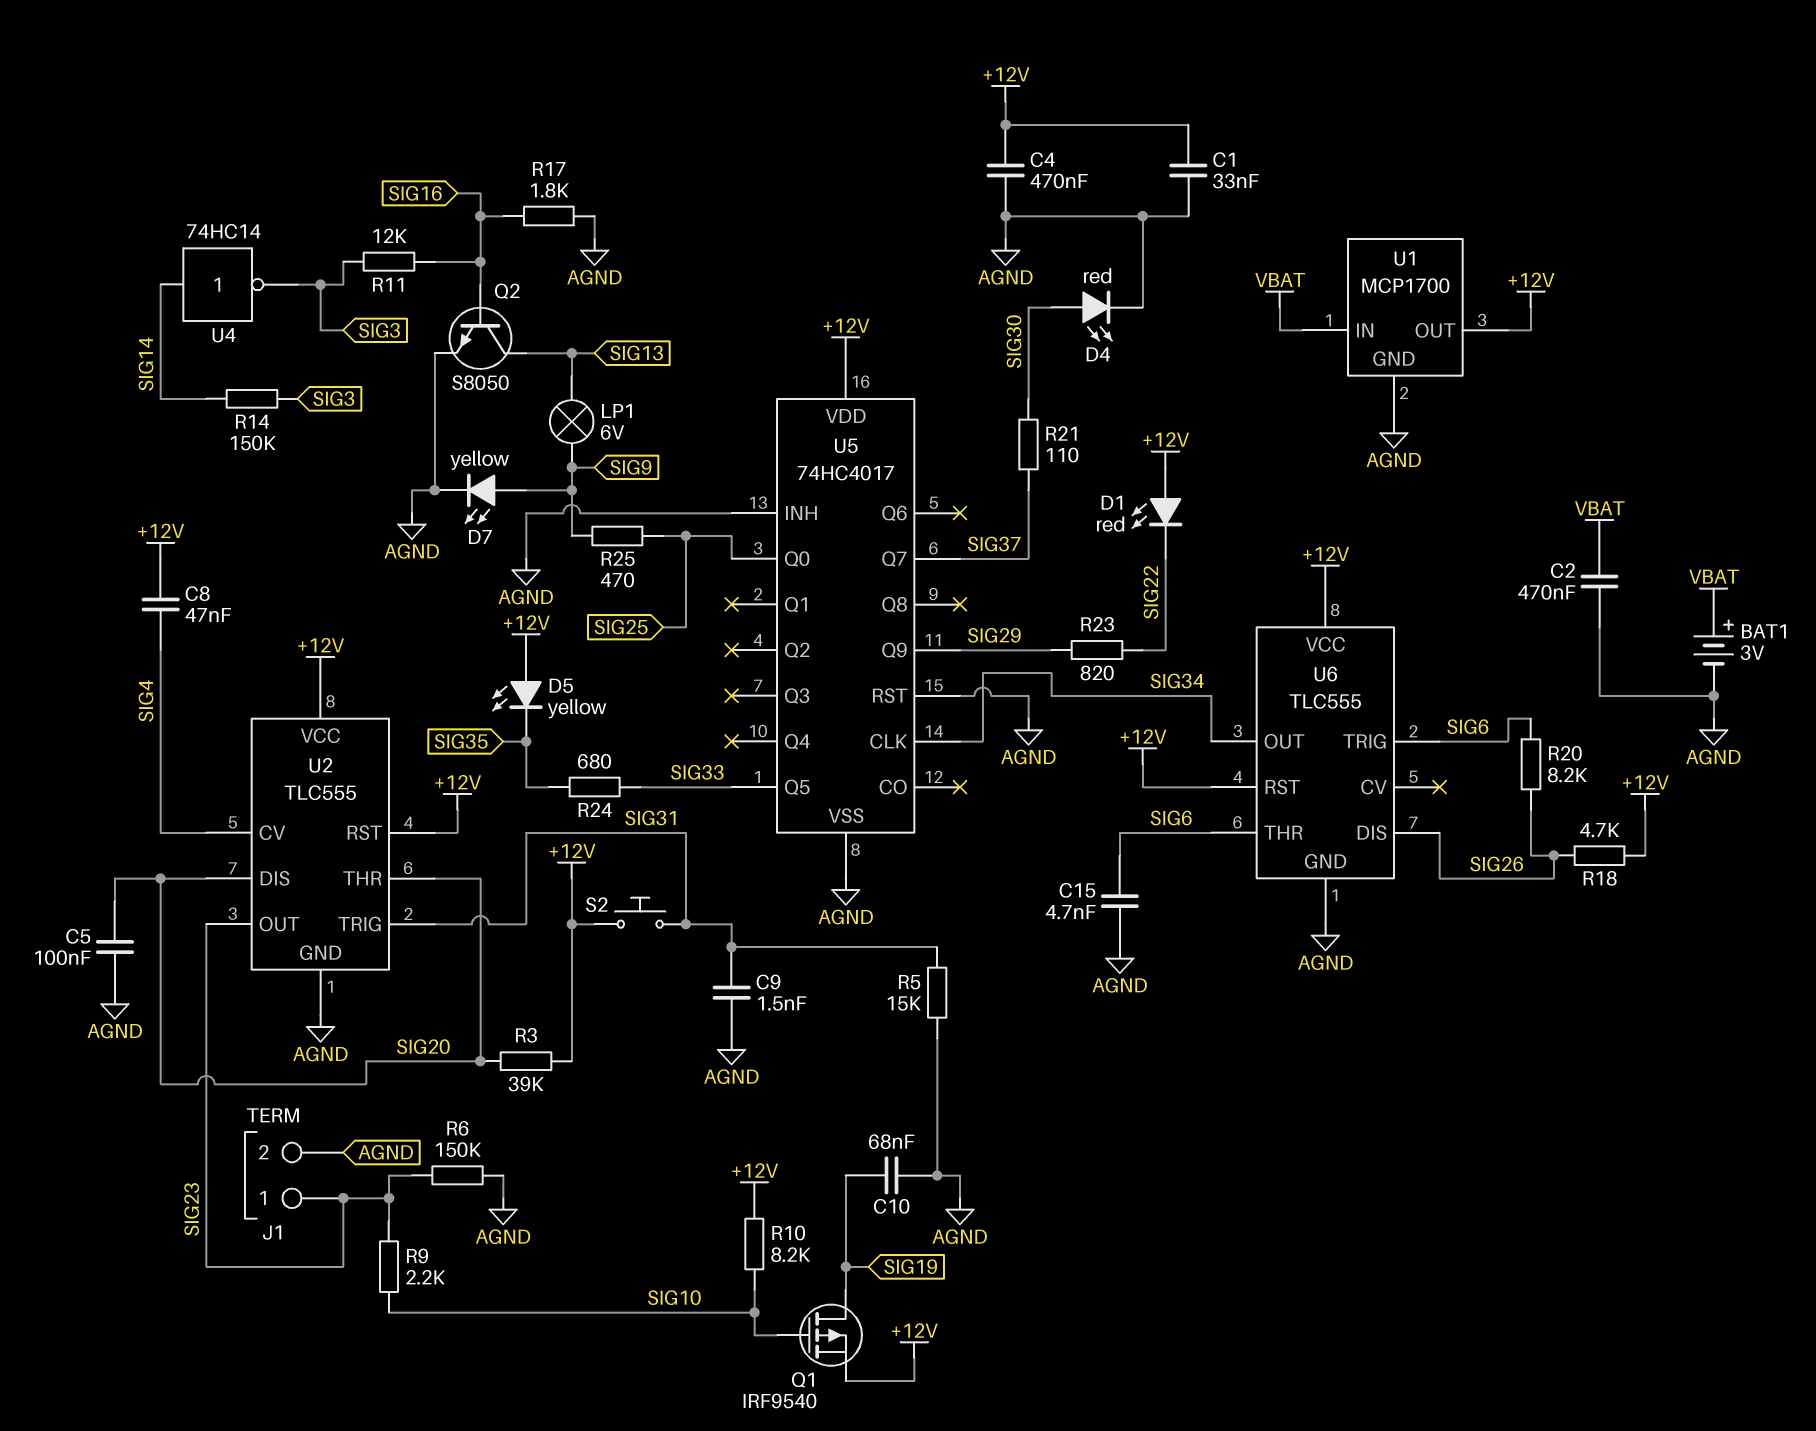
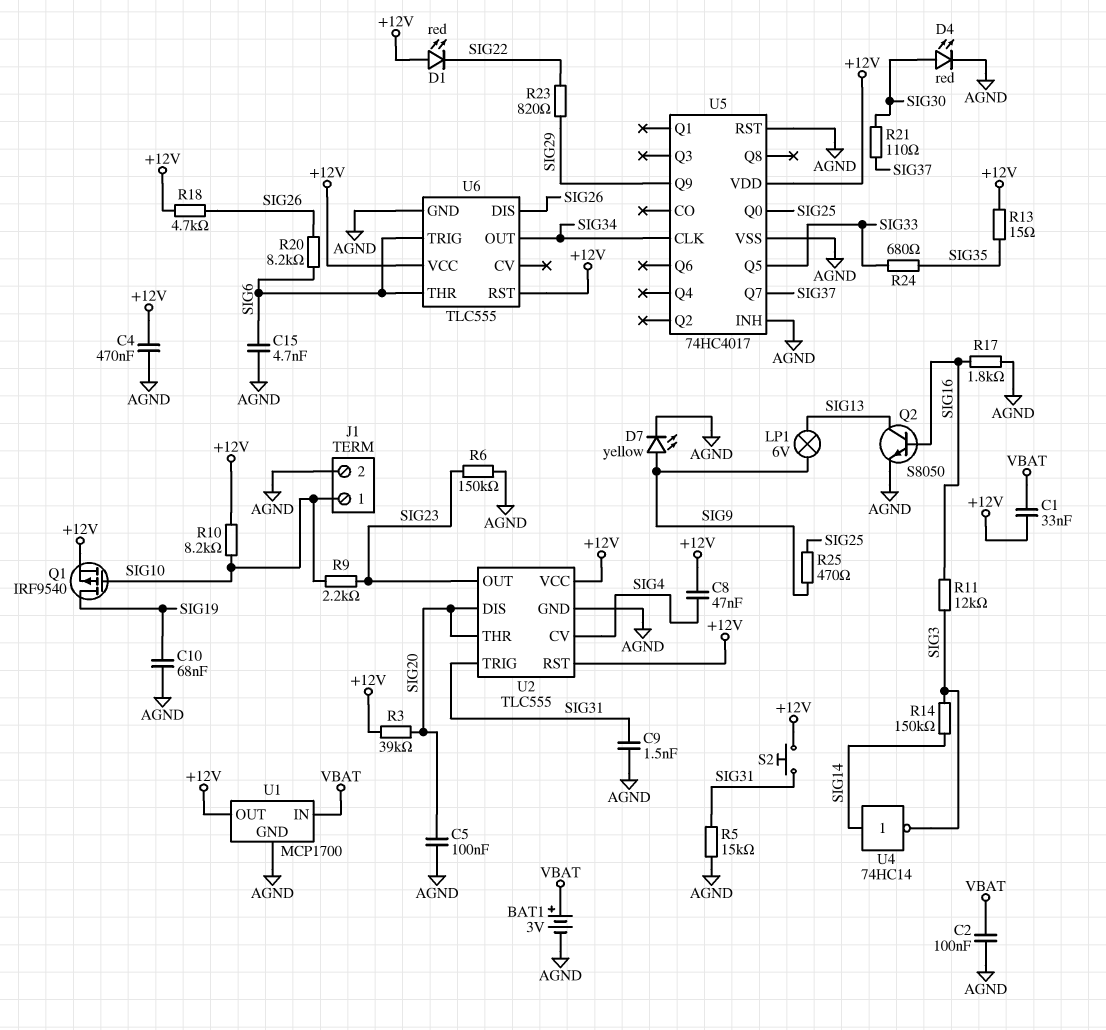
C1: 33nF (+12V, AGND) -> 33nF (+12V, VBAT)
C2: 470nF (AGND, VBAT) -> 100nF (AGND, VBAT)
D5: LED yellow (A +12V, K SIG35) -> none
J1 pin 1: SIG23 -> SIG10
R13: none -> 15 (+12V, SIG35)

